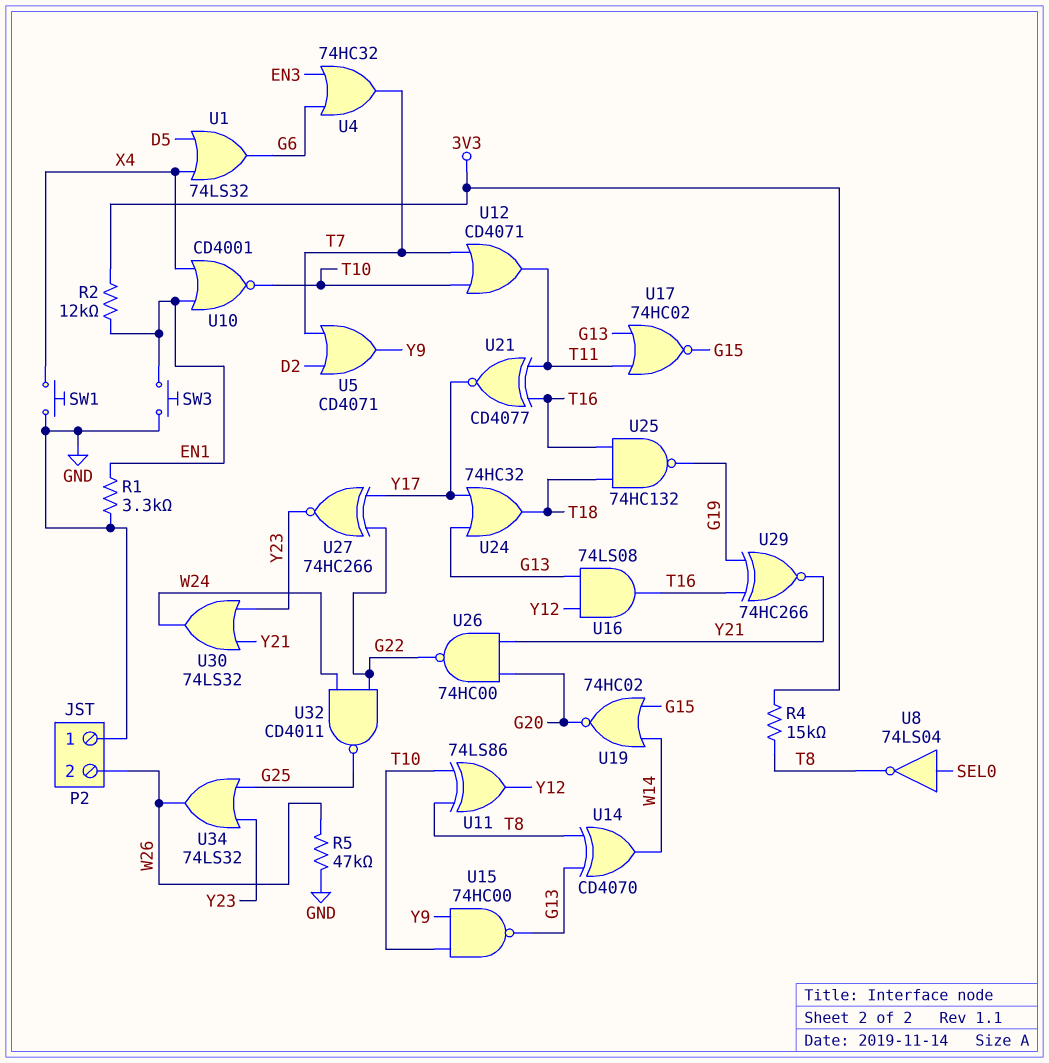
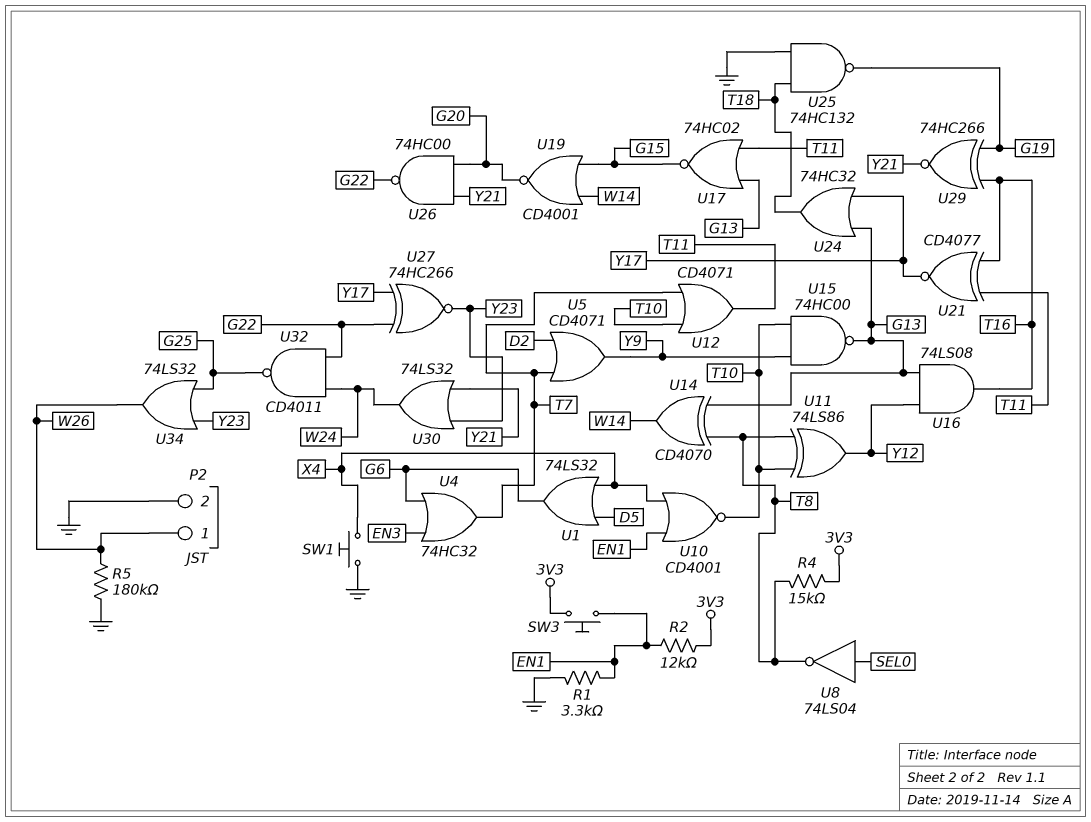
P2 pin 1: GND -> W26
P2 pin 2: W26 -> GND
R5: 47k (GND, W26) -> 180k (GND, W26)
SW3: button (EN1, GND) -> button (3V3, EN1)
U19: NOR 74HC02 (in G15, in W14, out G20) -> NOR CD4001 (in G15, in W14, out G20)
U25: NAND 74HC132 (in T16, in T18, out G19) -> NAND 74HC132 (in GND, in T18, out G19)

